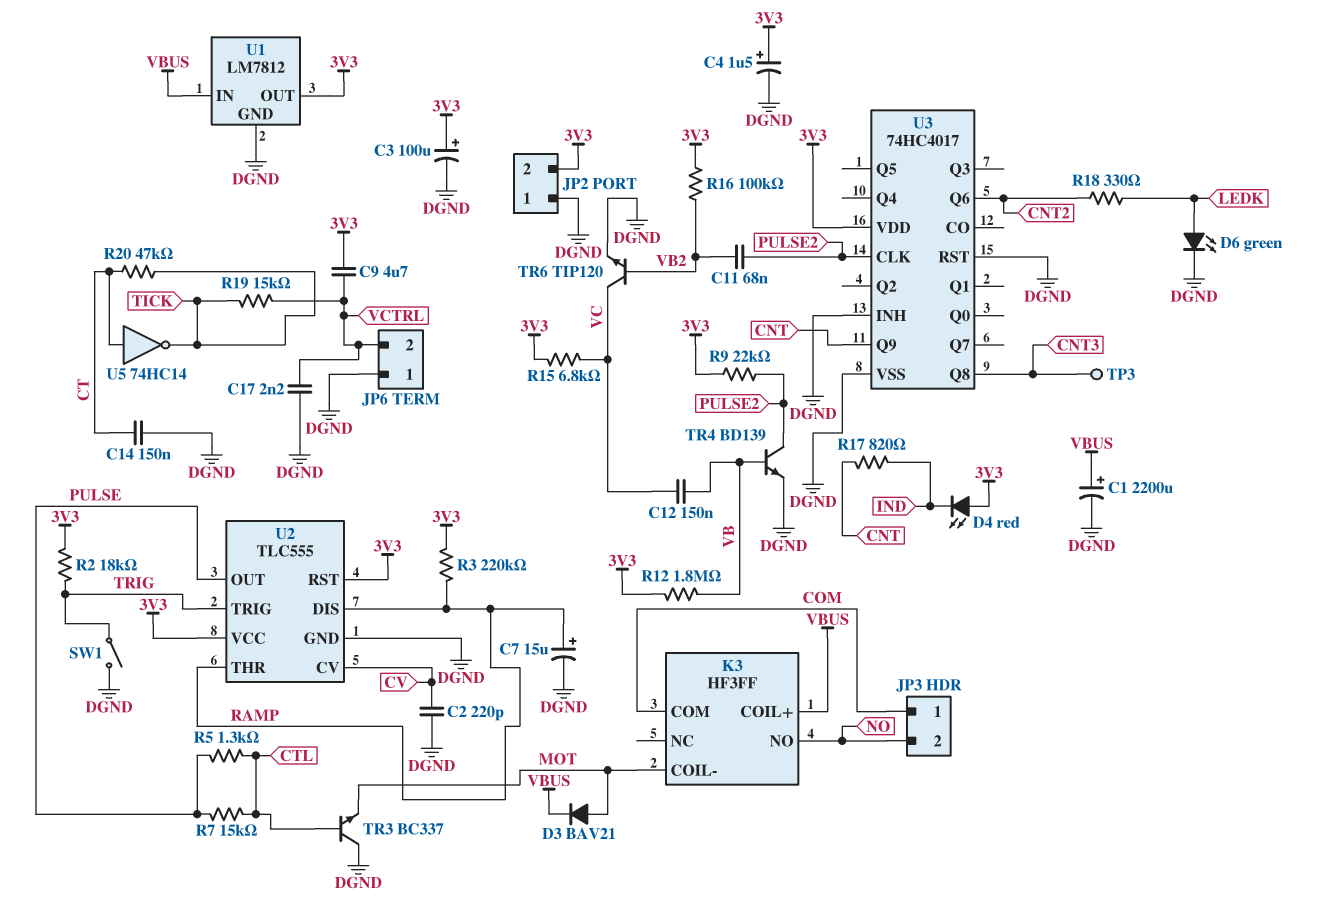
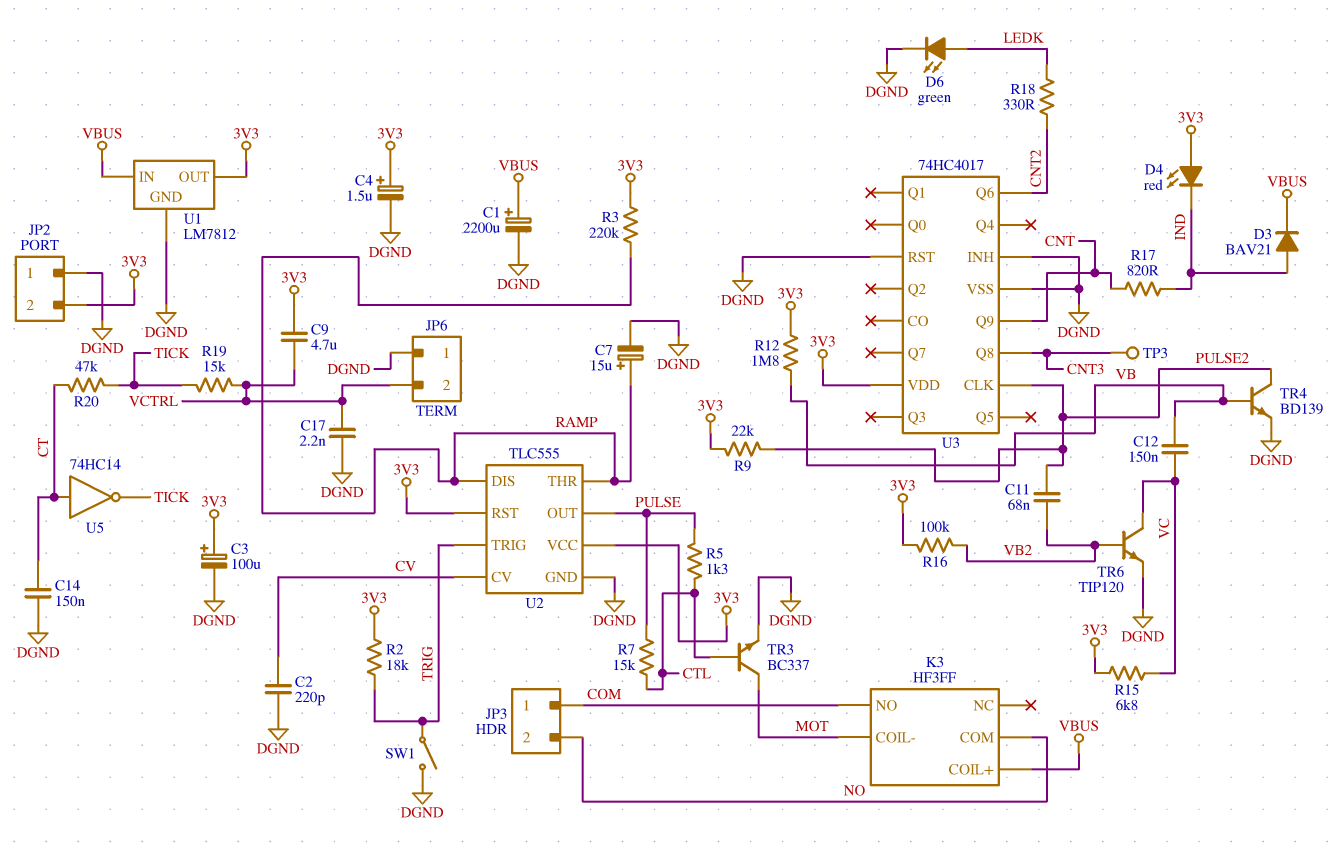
D3: diode BAV21 (A MOT, K VBUS) -> diode BAV21 (A IND, K VBUS)
K3 pin COM: COM -> NO
K3 pin NO: NO -> COM
TR3: NPN BC337 (B CTL, C DGND, E MOT) -> NPN BC337 (B CTL, C MOT, E DGND)

